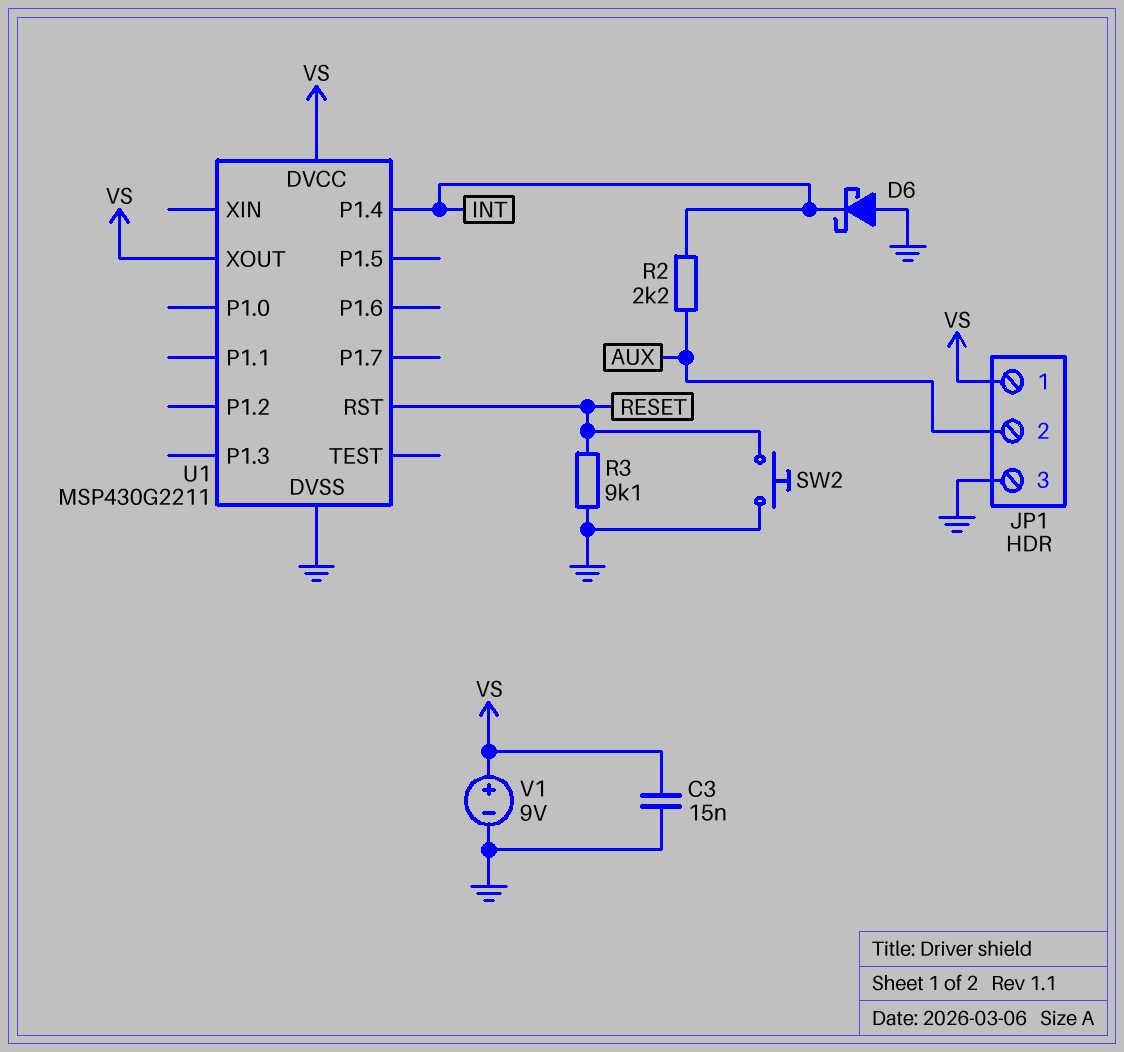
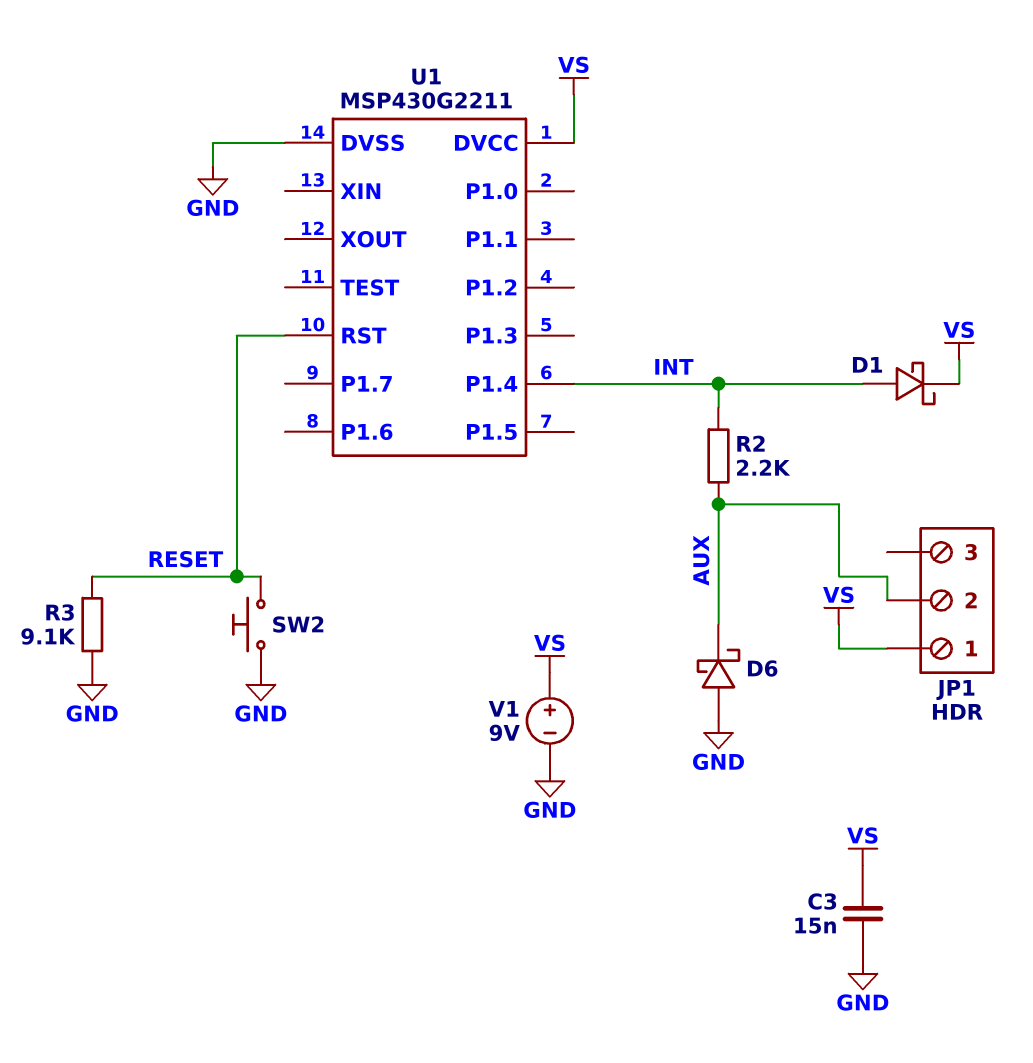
D1: none -> schottky (A INT, K VS)
D6: schottky (A GND, K INT) -> schottky (A GND, K AUX)
JP1 pin 3: GND -> none
U1 pin XOUT: VS -> none

